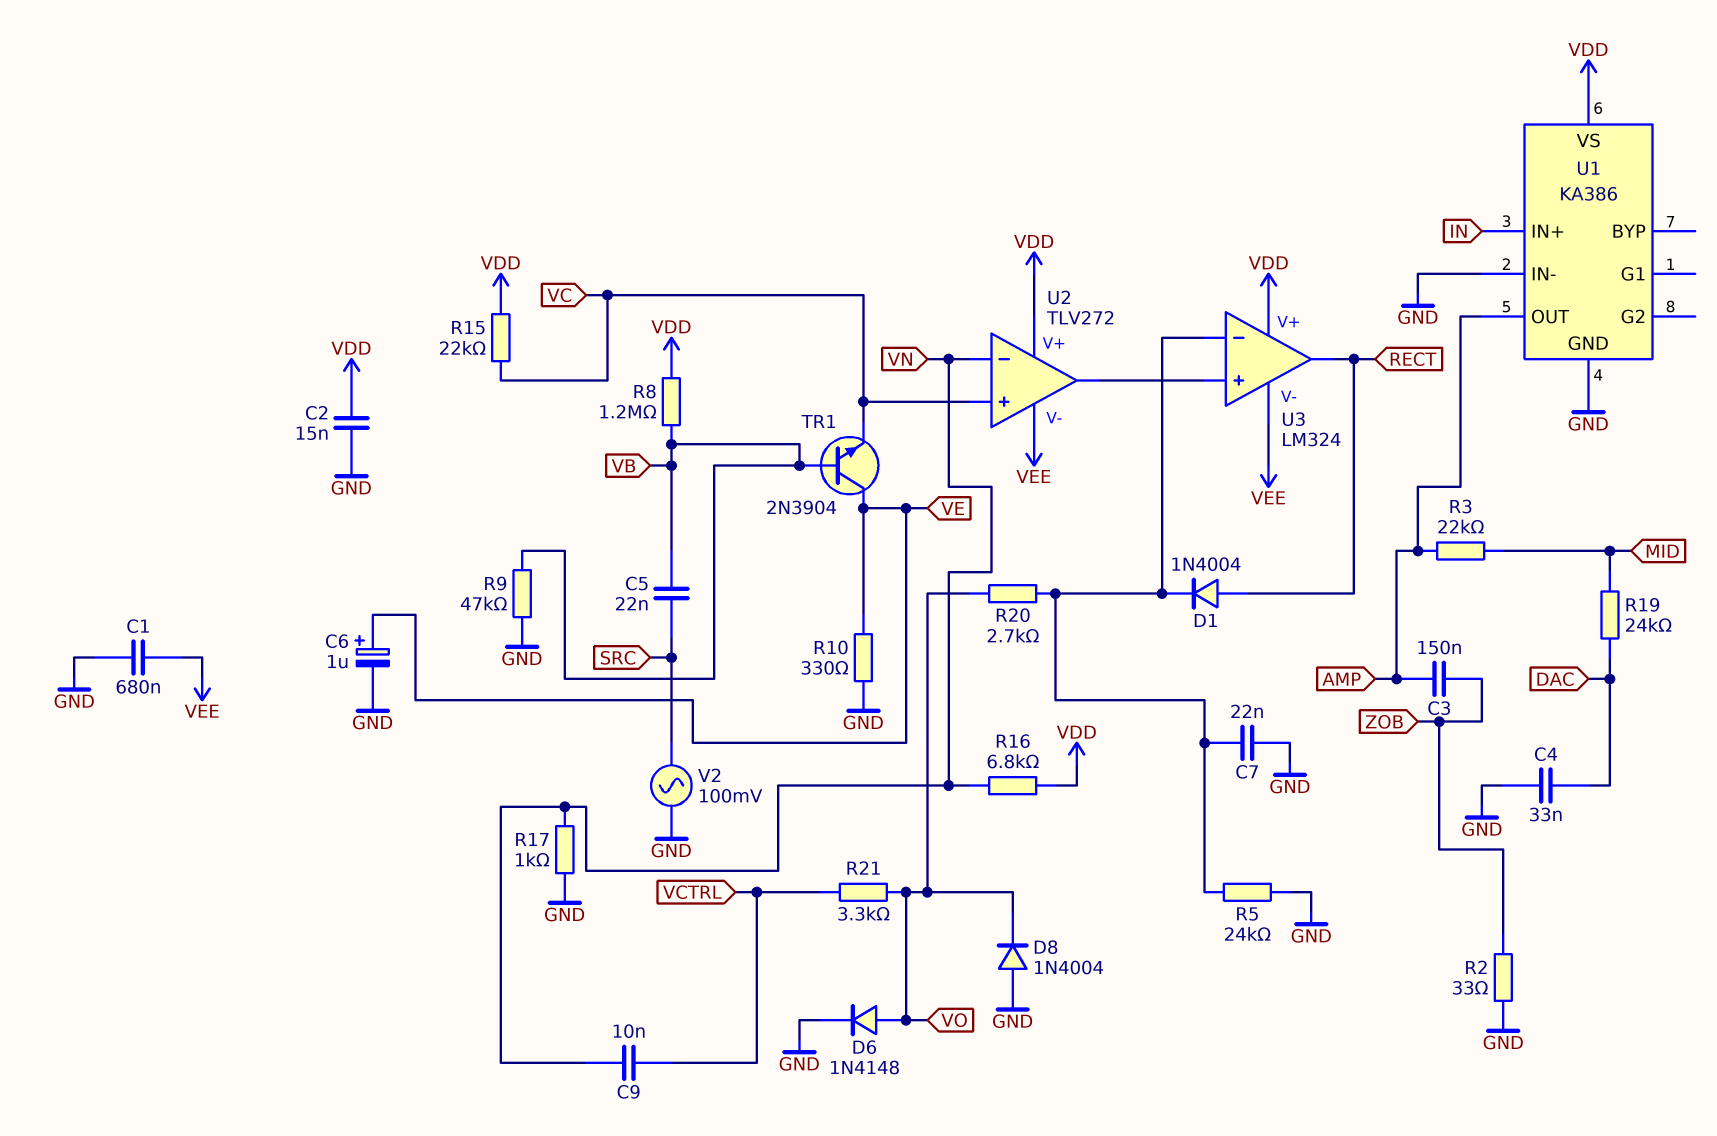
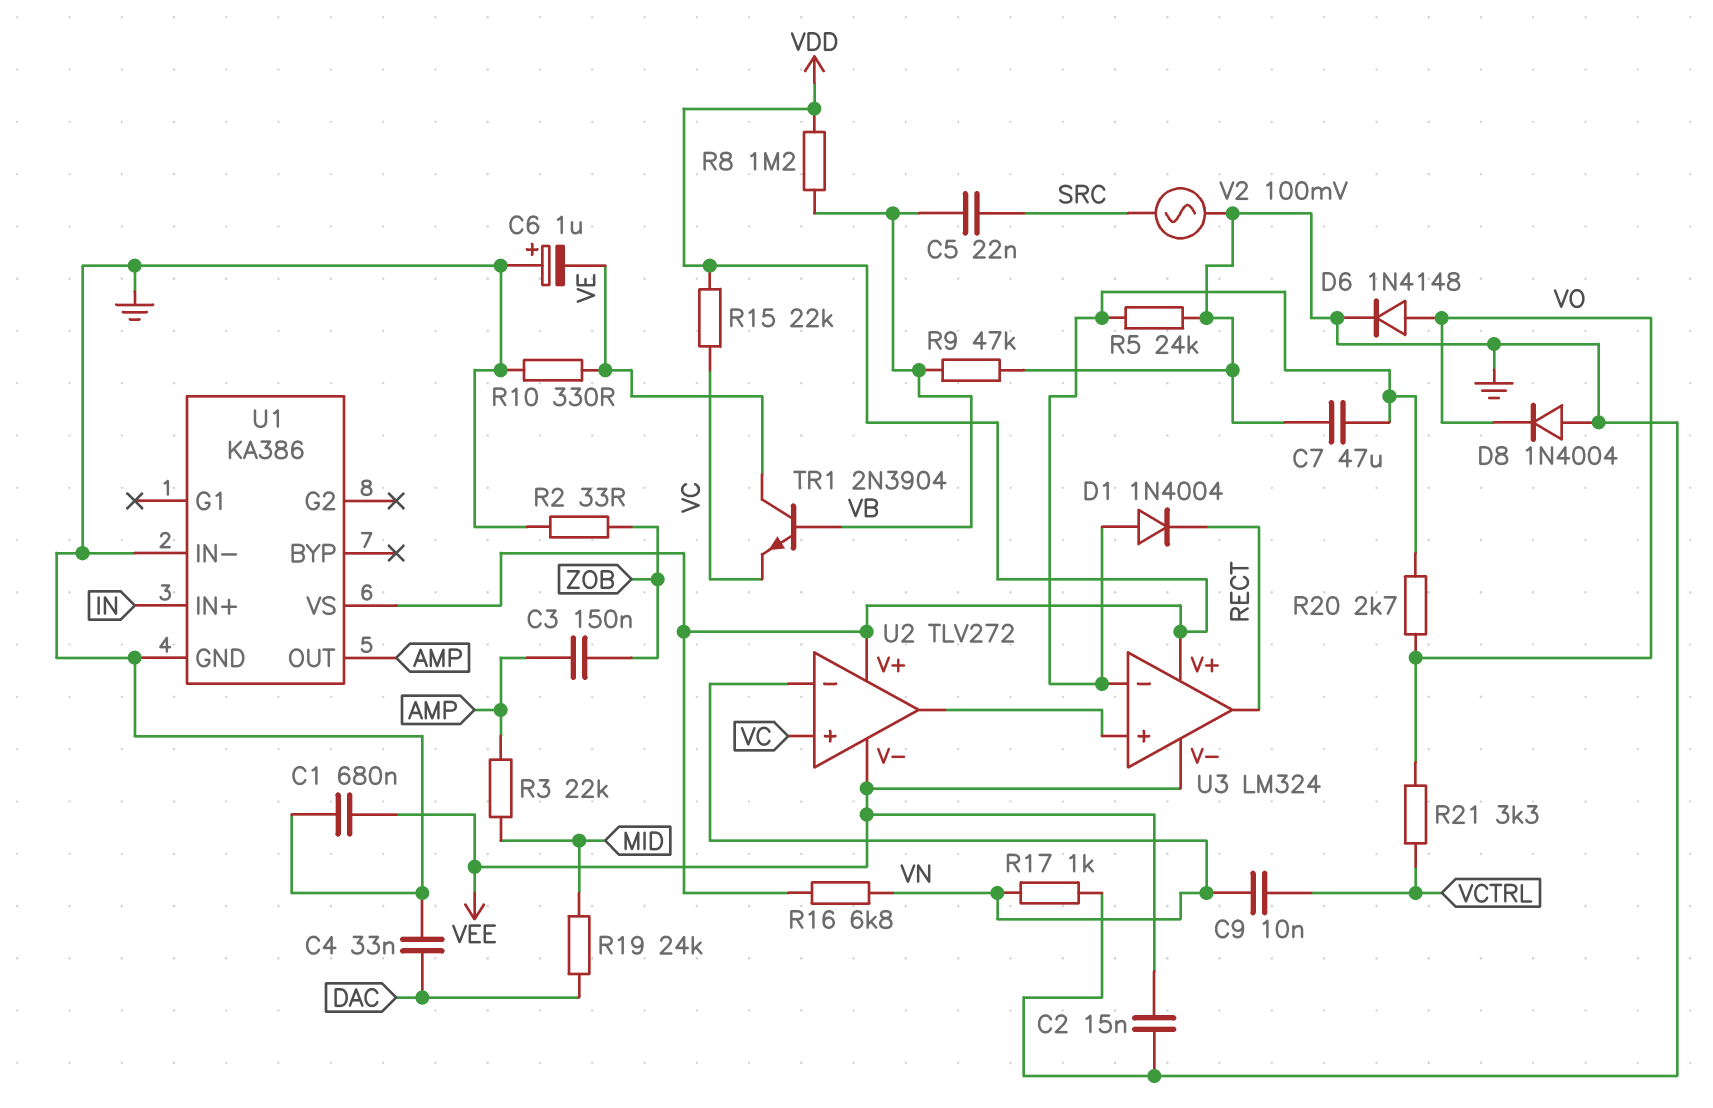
C2: 15nF (GND, VDD) -> 15nF (GND, VEE)
C6: 1uF (plus VE, minus GND) -> 1uF (plus GND, minus VE)
C7: 22nF (GND, U3/in-) -> 47uF (GND, U3/in-)
D1: diode 1N4004 (A RECT, K U3/in-) -> diode 1N4004 (A U3/in-, K RECT)

